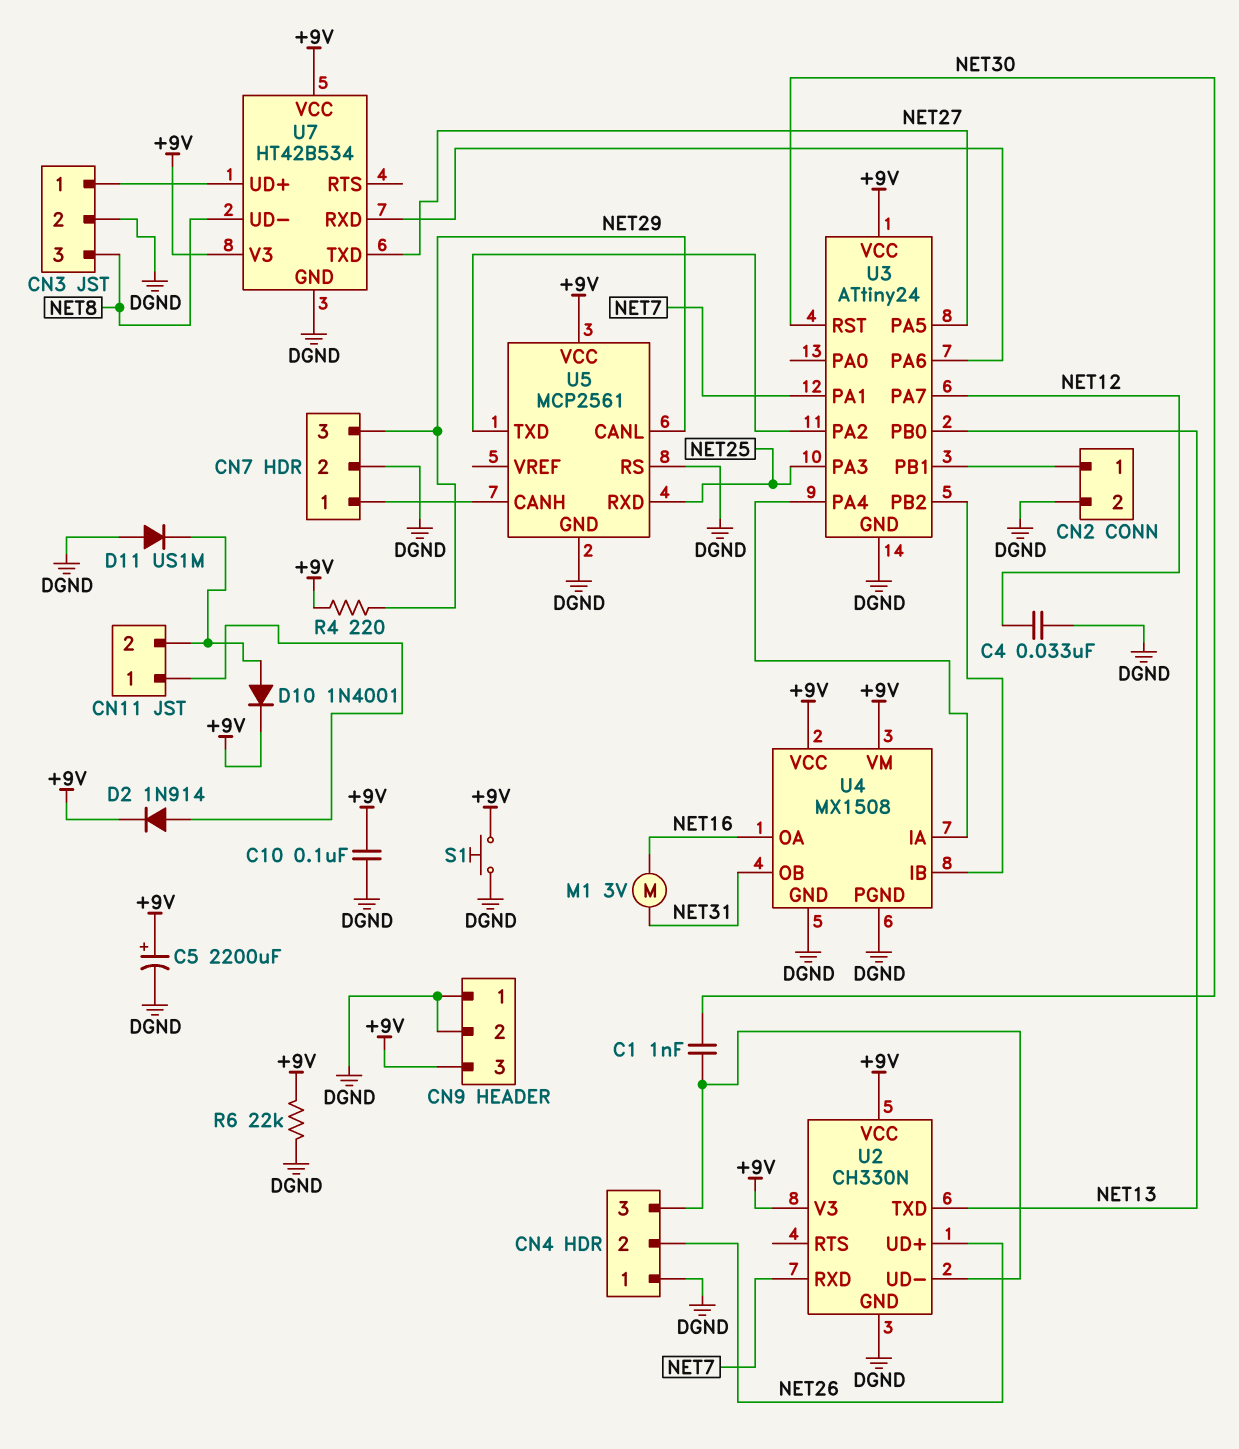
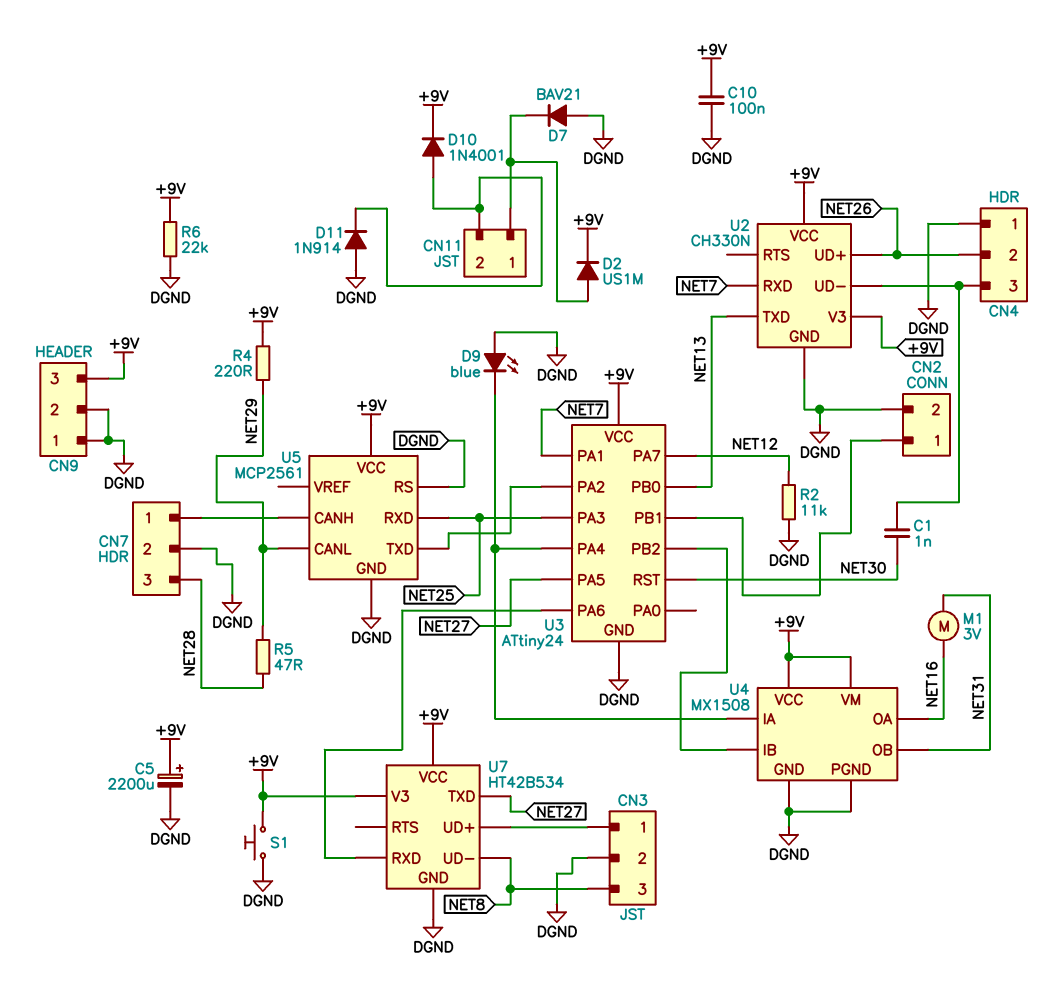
C4: 33nF (DGND, NET12) -> none
CN7 pin 3: NET29 -> NET28
D2: diode 1N914 (A CN11/1, K +9V) -> diode US1M (A CN11/1, K +9V)
D7: none -> diode BAV21 (A DGND, K CN11/1)
D9: none -> LED blue (A DGND, K U3/PA4)
D11: diode US1M (A DGND, K CN11/2) -> diode 1N914 (A DGND, K CN11/2)
R2: none -> 11k (DGND, NET12)
R5: none -> 47 (NET28, NET29)

